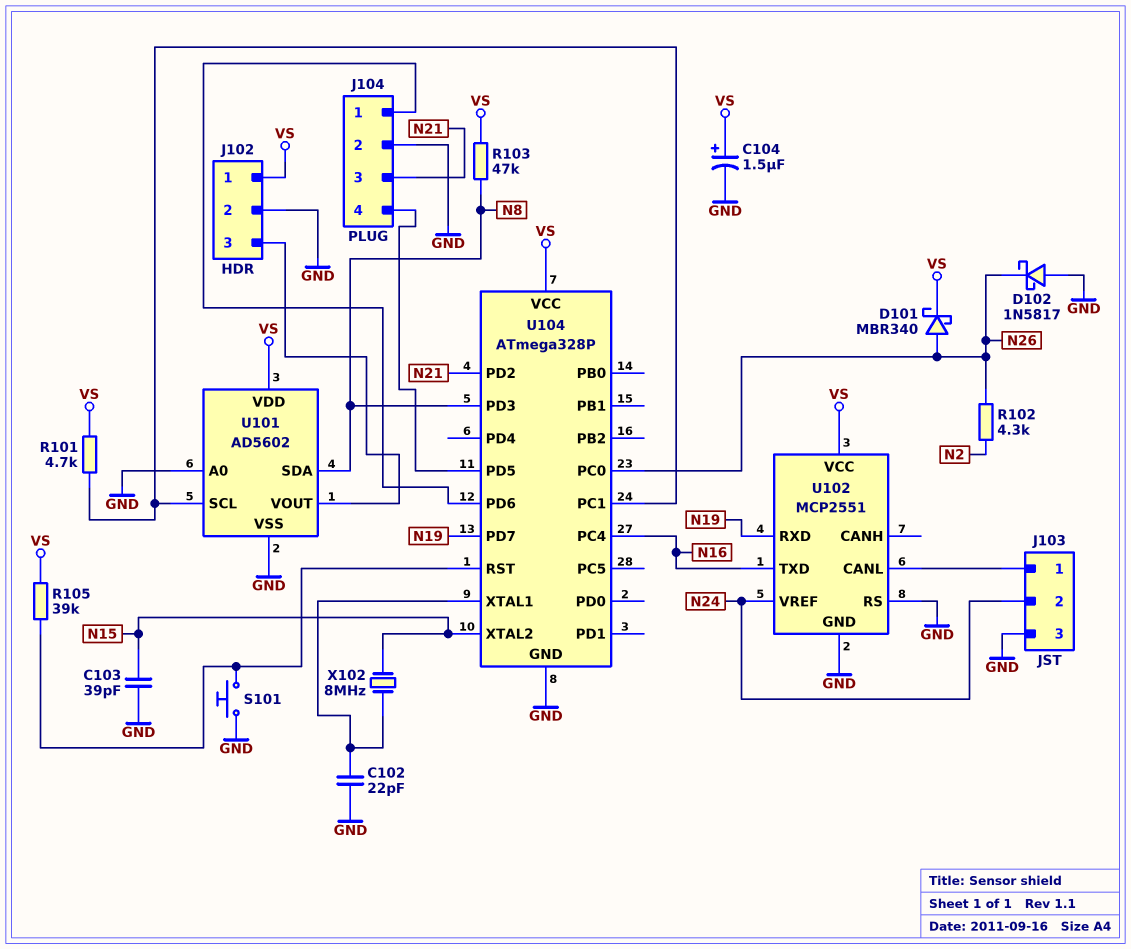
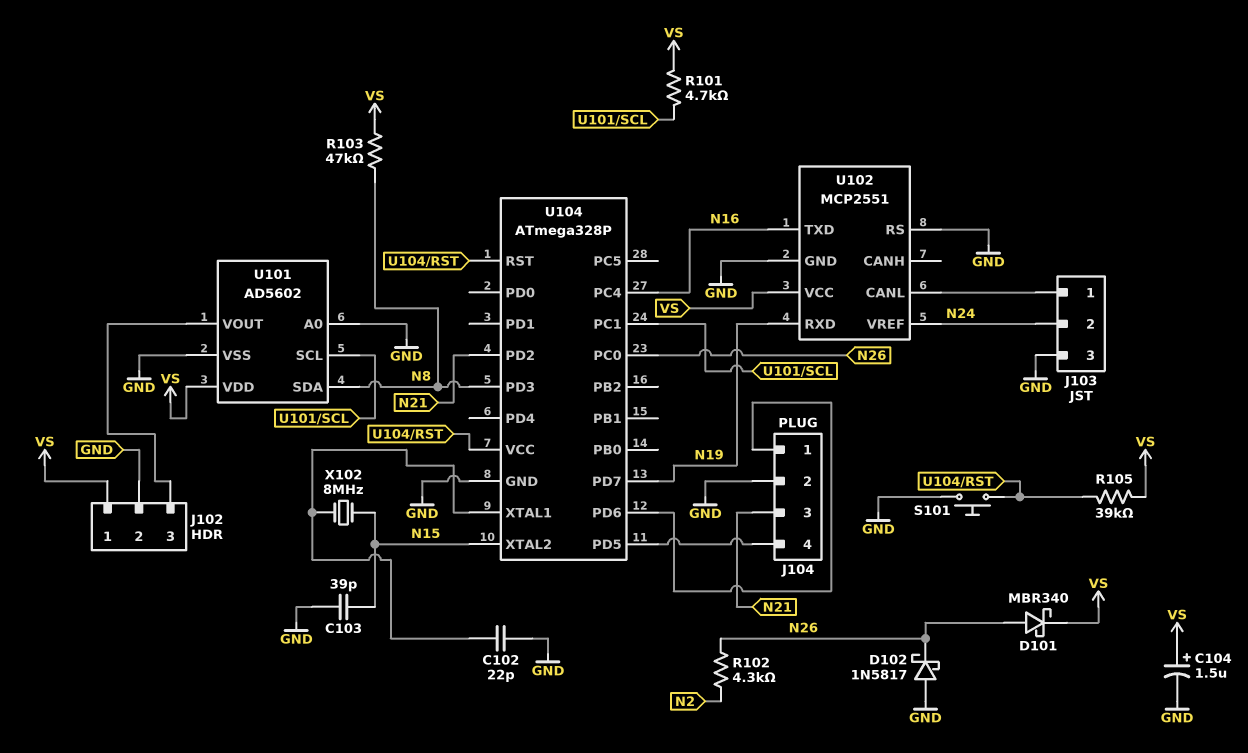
U104 pin VCC: VS -> U104/RST

